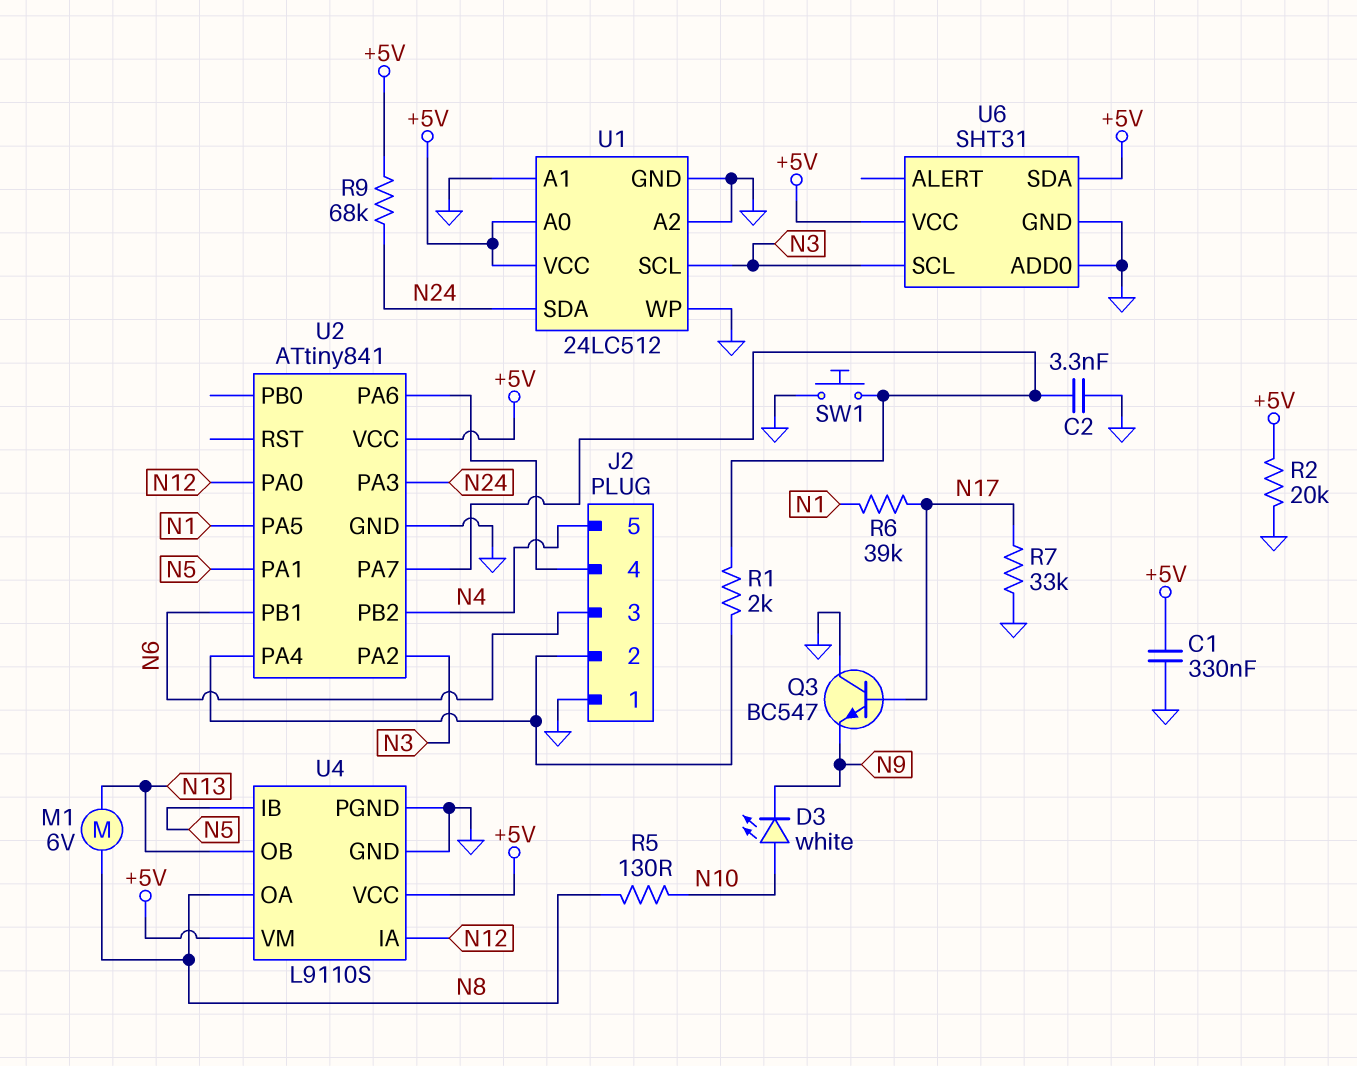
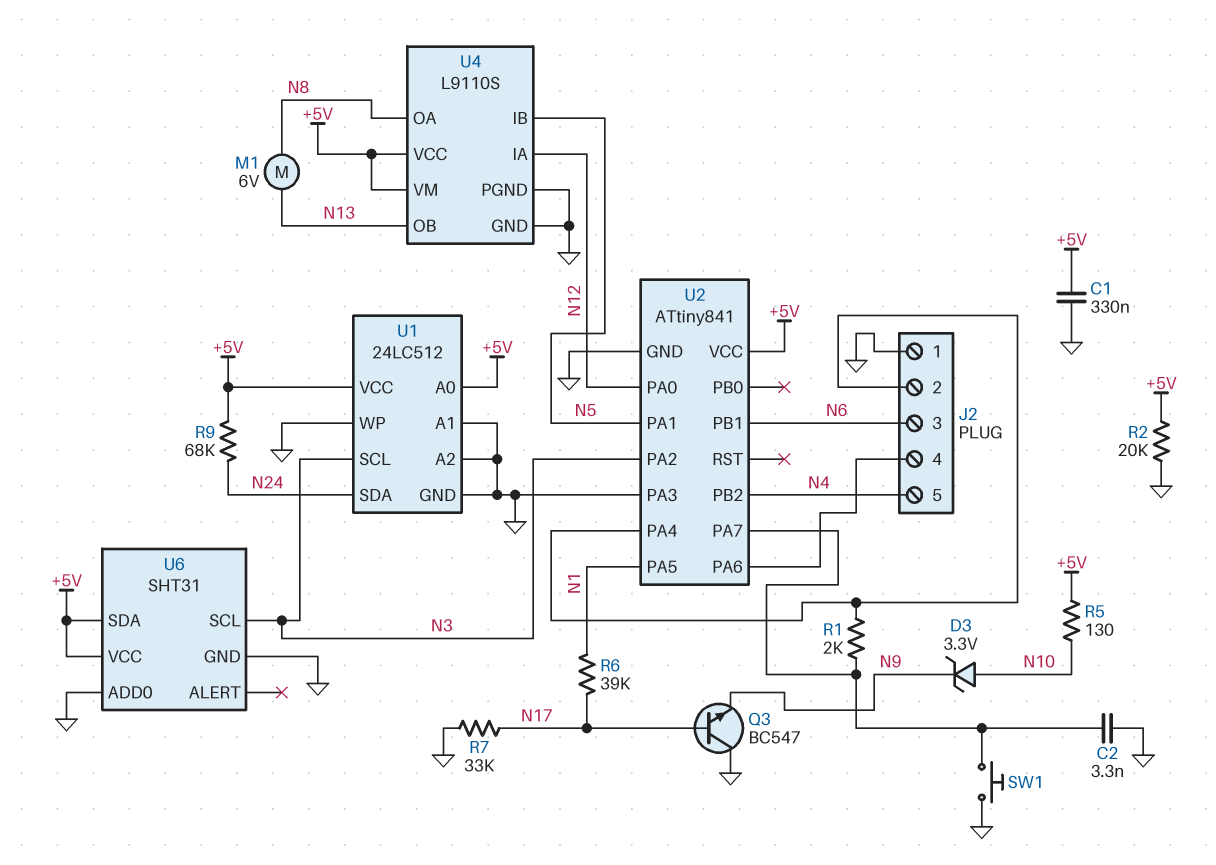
D3: LED white (A N10, K N9) -> zener 3.3V (A N10, K N9)
R5: 130 (N8, N10) -> 130 (+5V, N10)
U2 pin PA3: N24 -> GND

